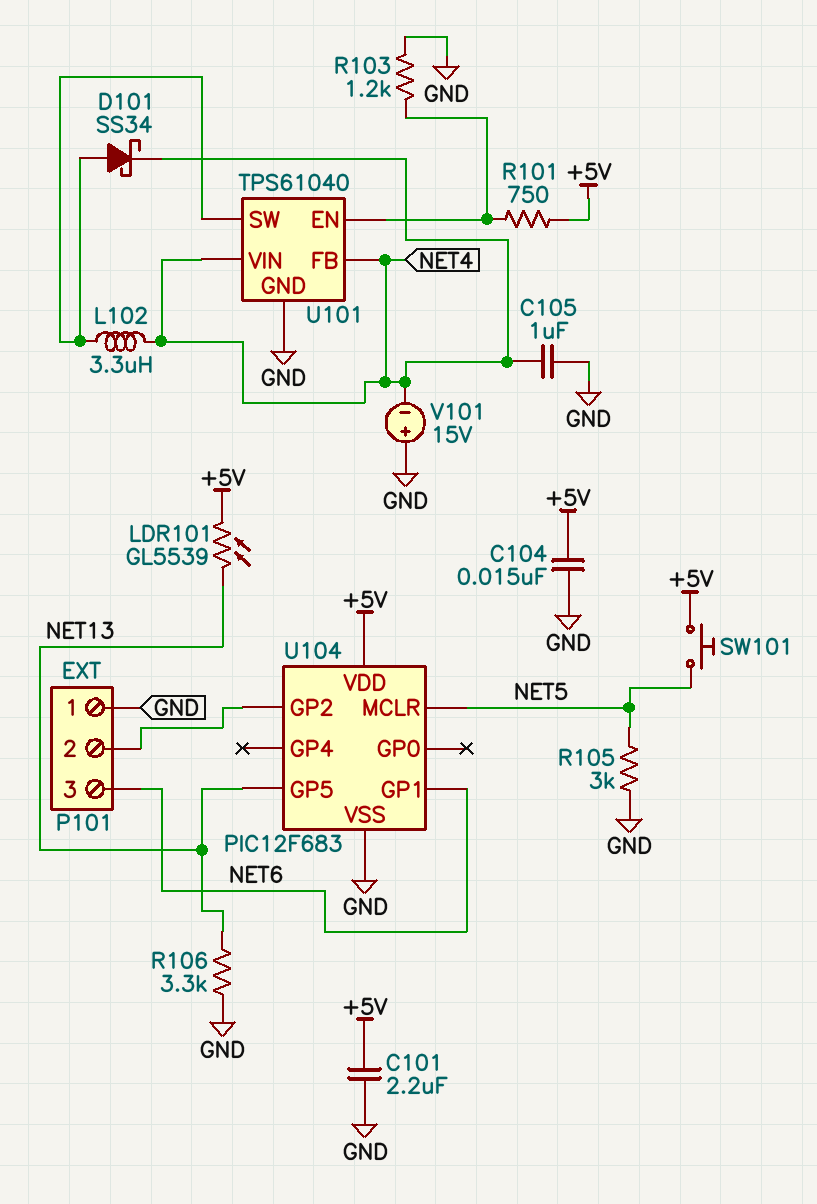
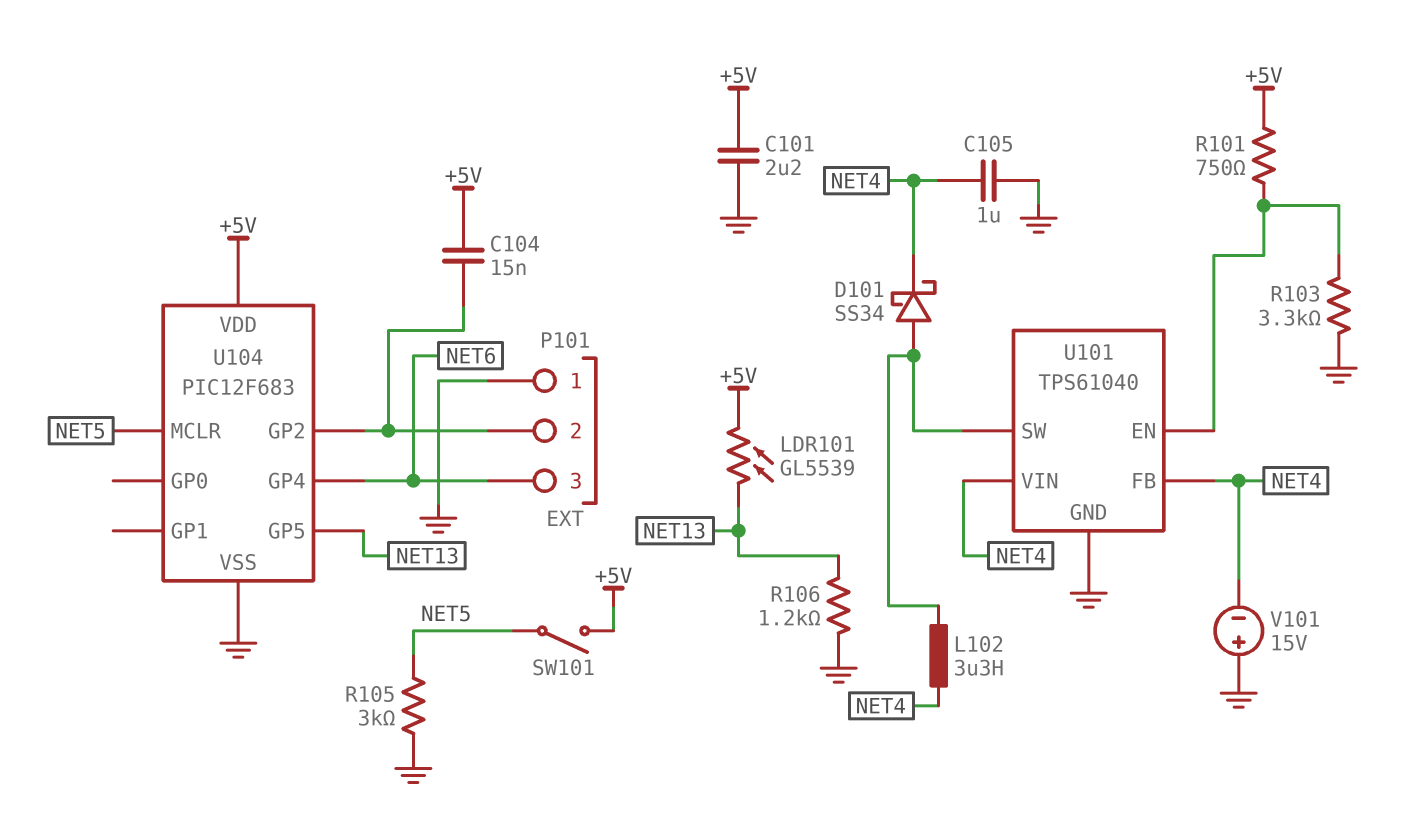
C104: 15nF (+5V, GND) -> 15nF (+5V, P101/2)
R103: 1.2k (GND, U101/EN) -> 3.3k (GND, U101/EN)
R106: 3.3k (GND, NET13) -> 1.2k (GND, NET13)
SW101: button (+5V, NET5) -> switch (+5V, NET5)
U104 pin GP1: NET6 -> none
U104 pin GP4: none -> NET6

